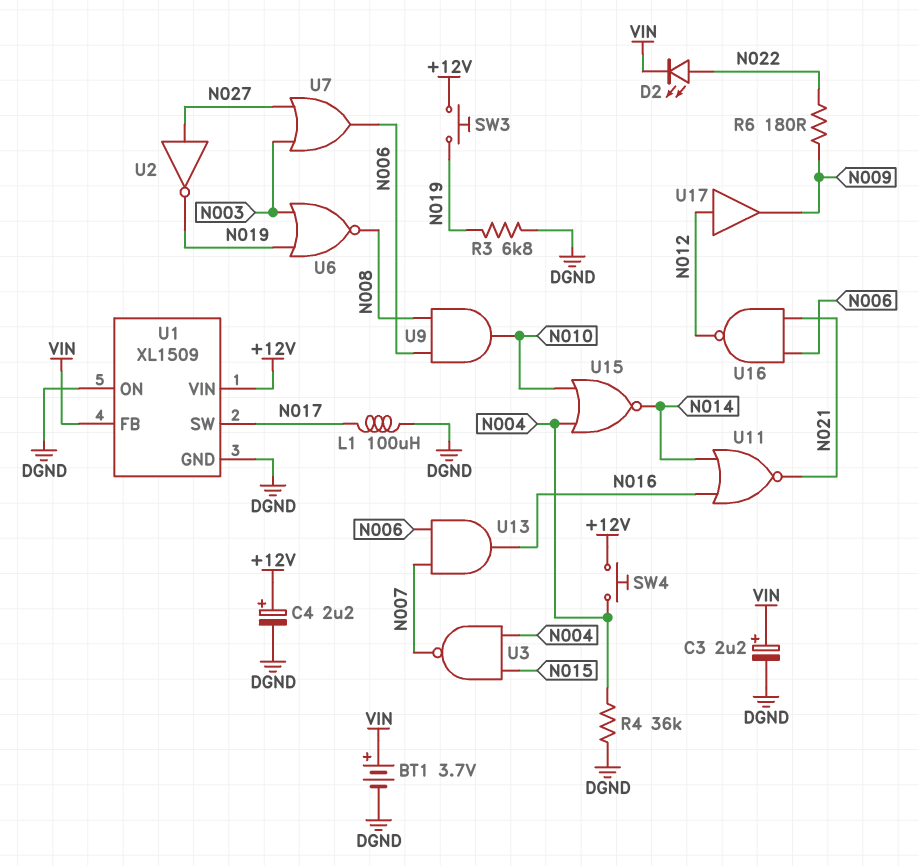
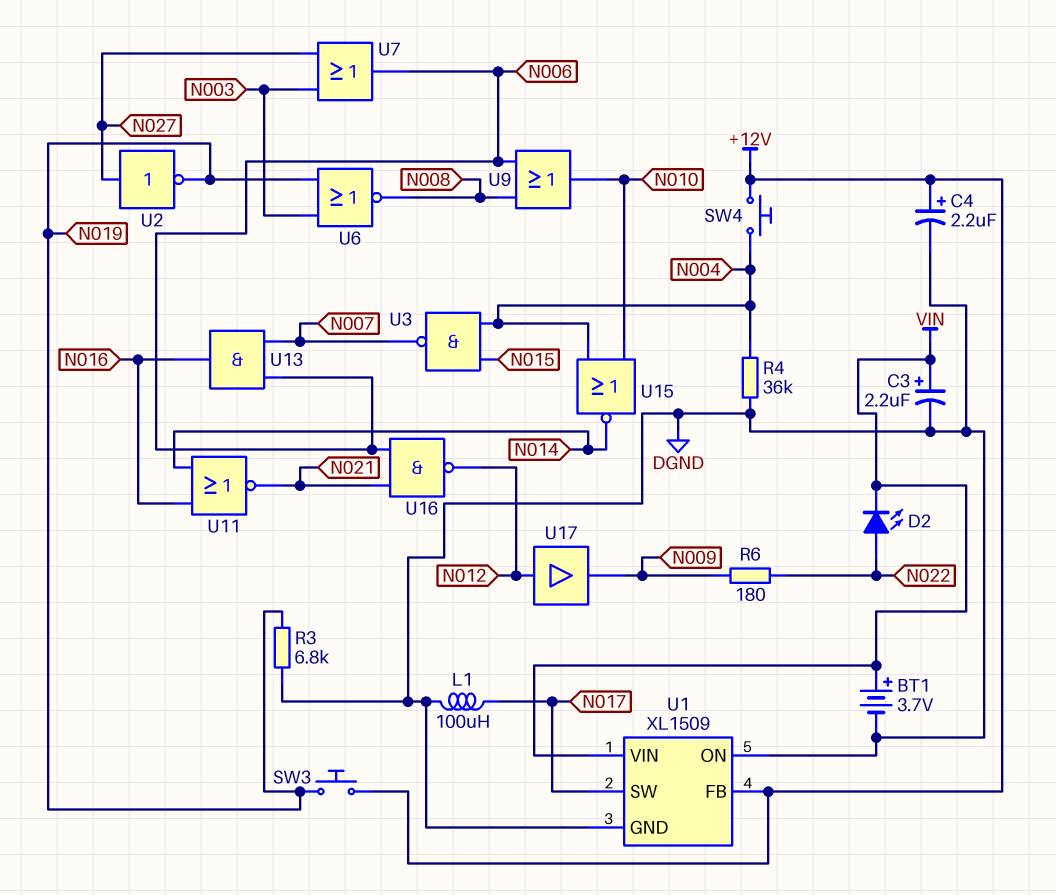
U1 pin FB: VIN -> +12V
U1 pin VIN: +12V -> VIN
U9: AND (in N006, in N008, out N010) -> OR (in N006, in N008, out N010)

